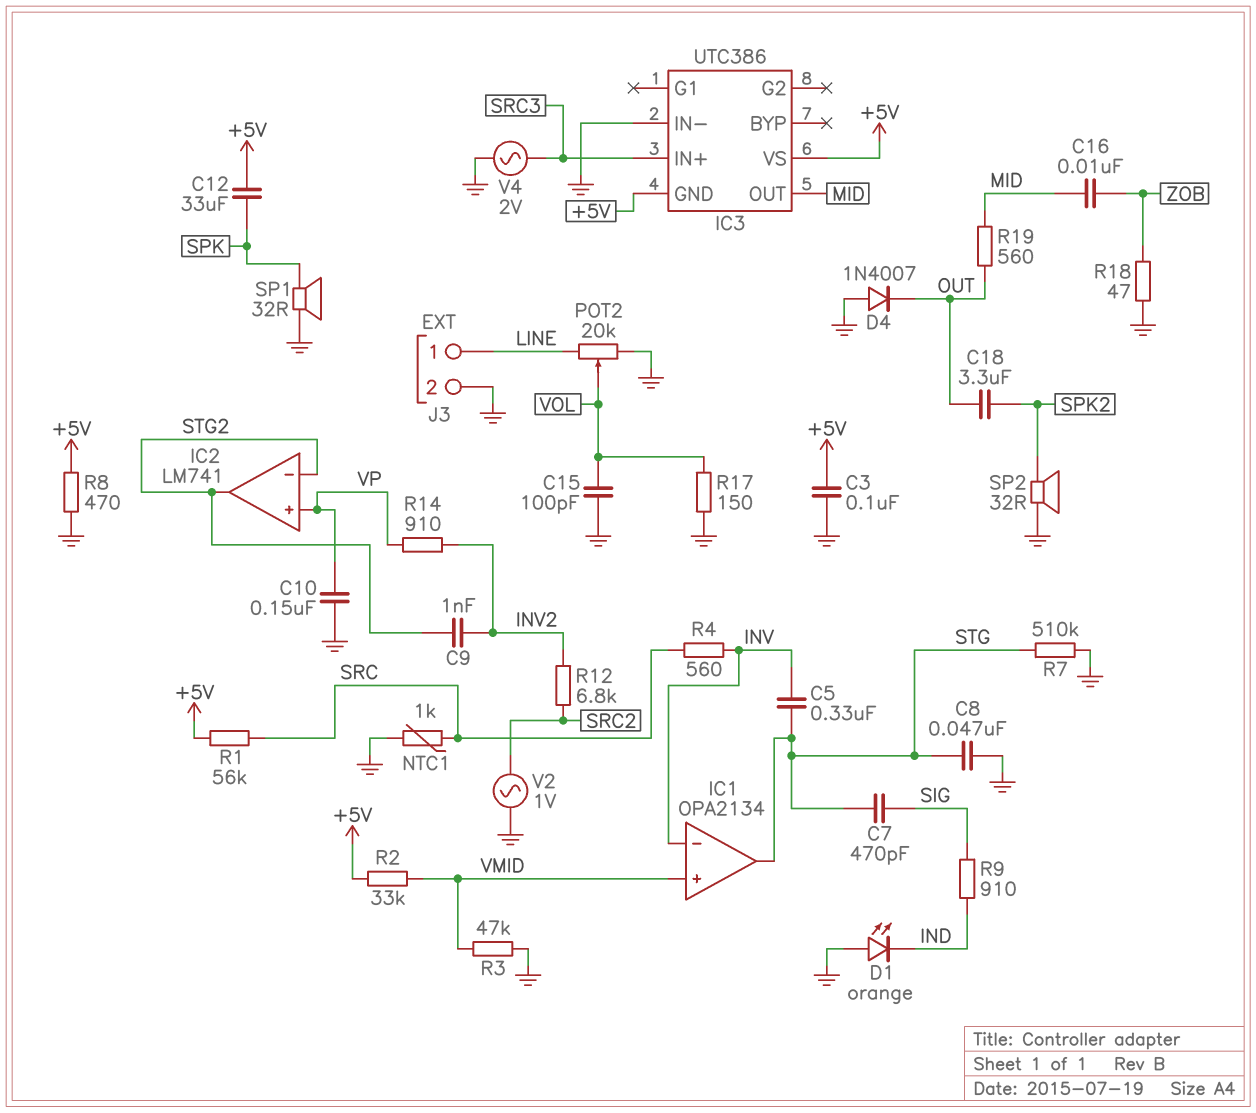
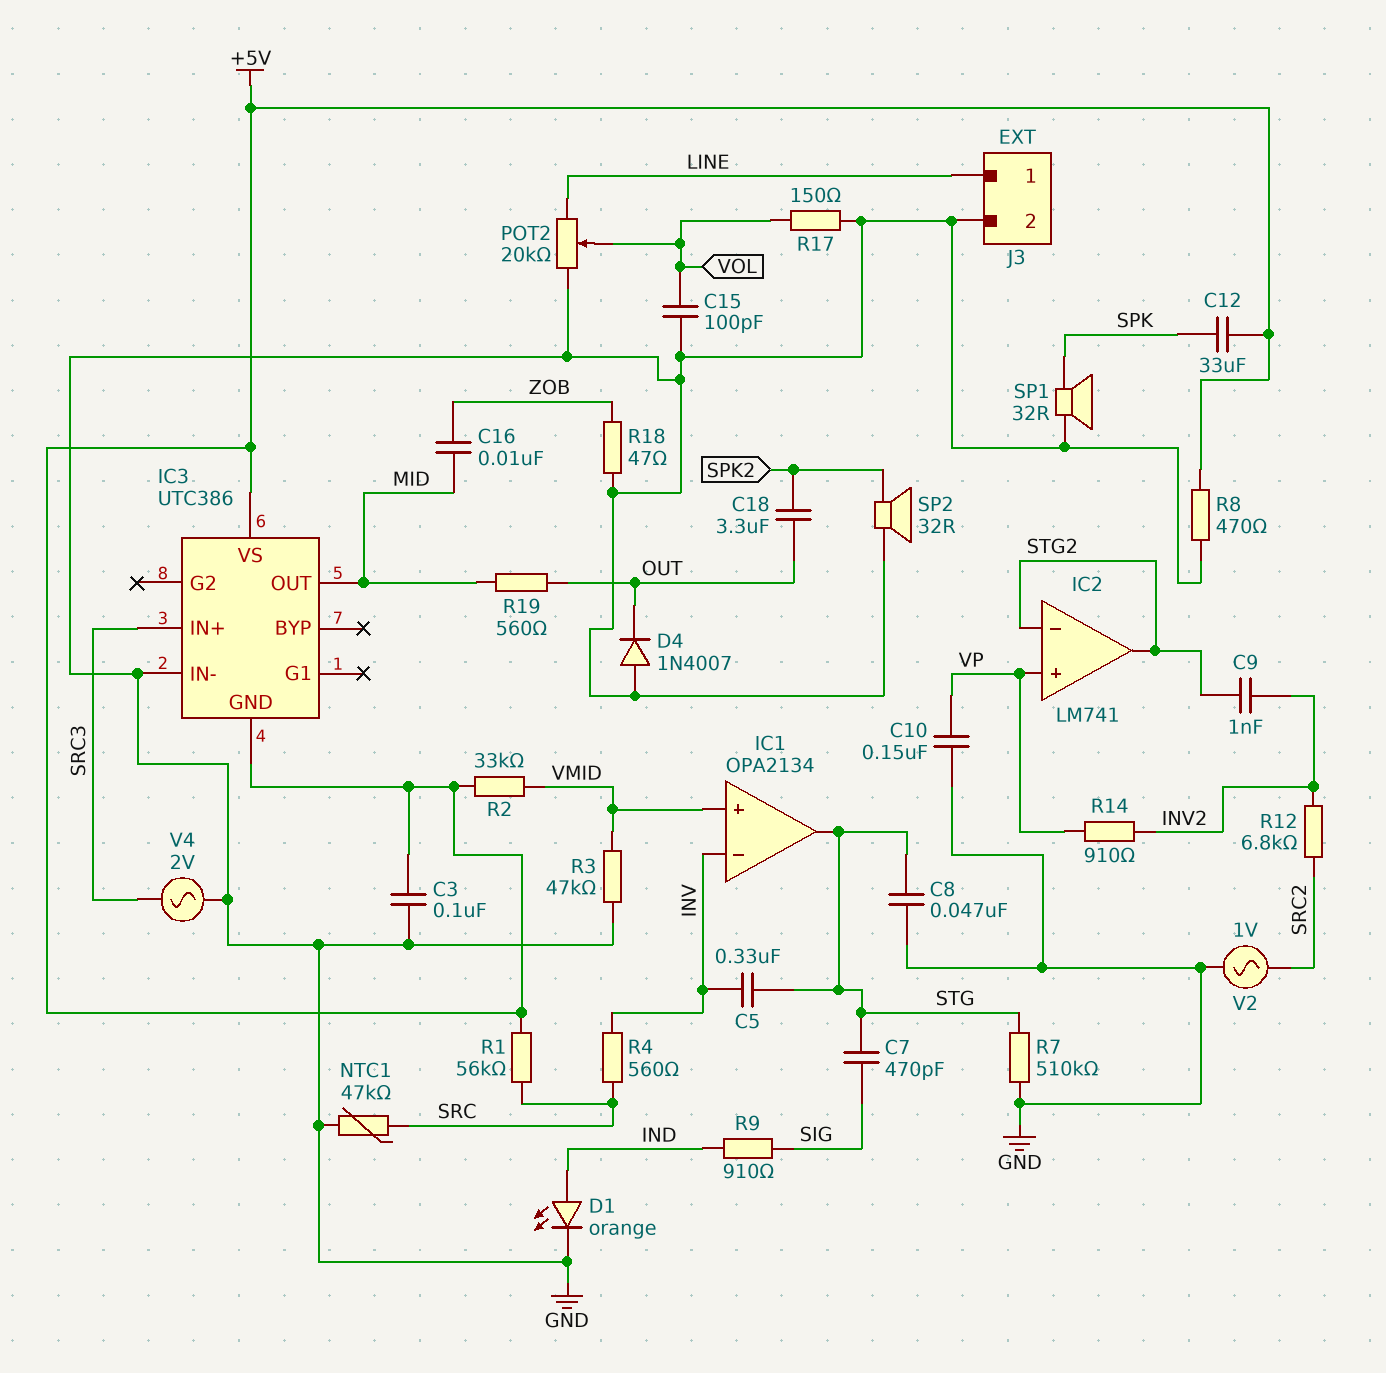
D1: LED orange (A GND, K IND) -> LED orange (A IND, K GND)
NTC1: 1k (GND, SRC) -> 47k (GND, SRC)

